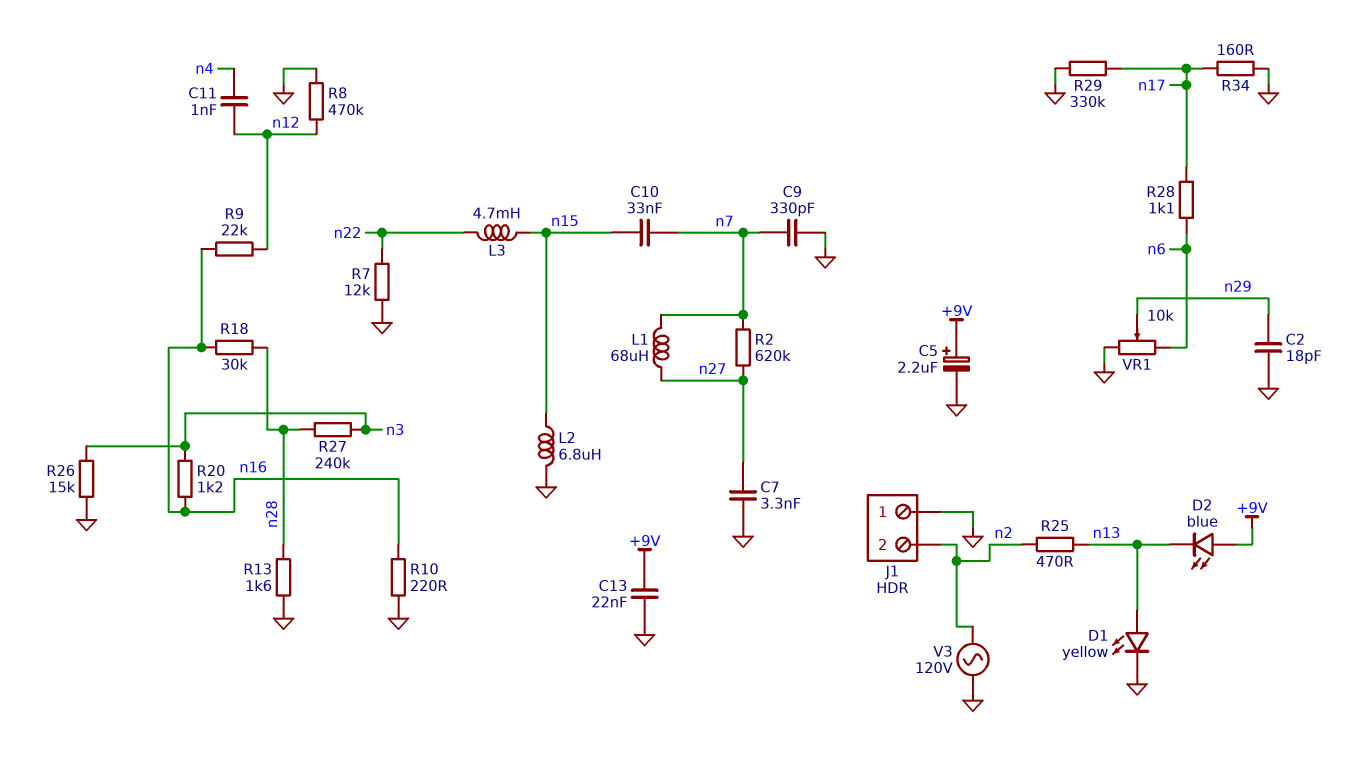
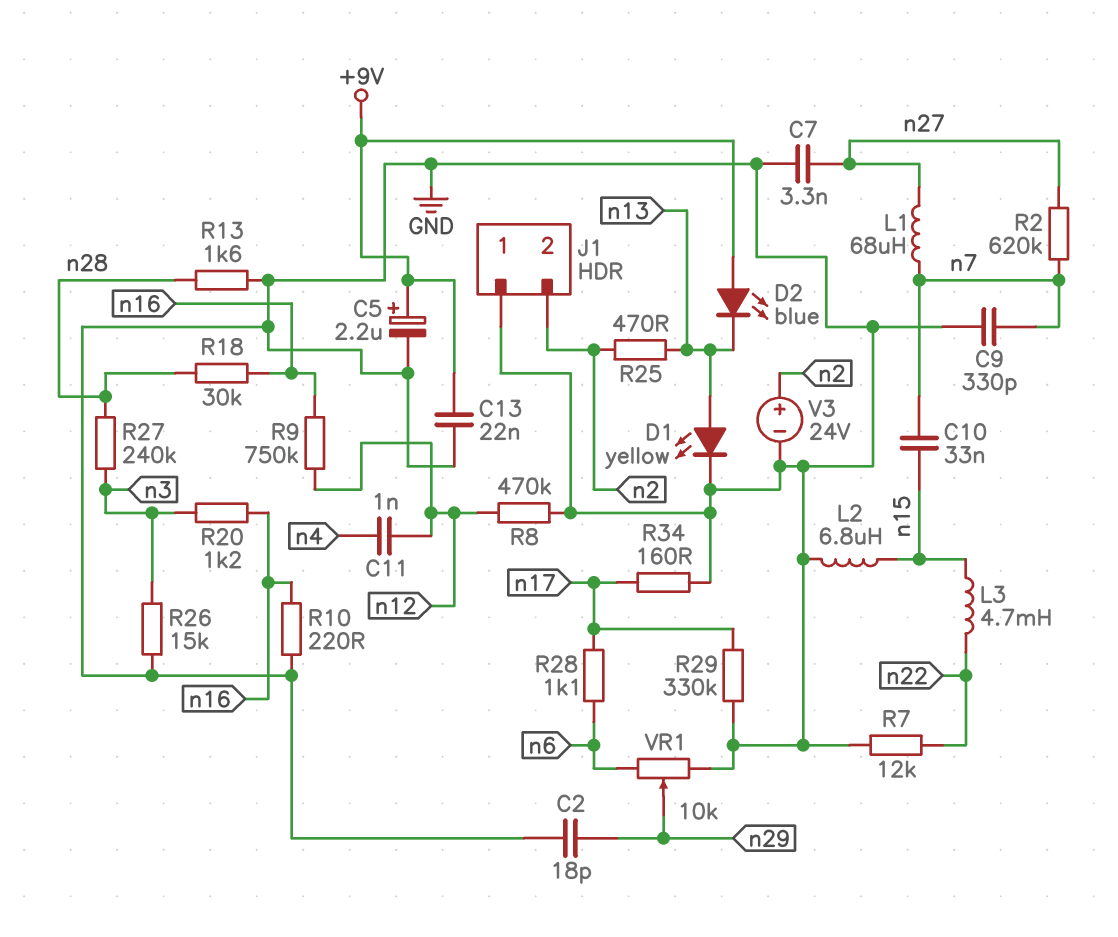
R9: 22k (n12, n16) -> 750k (n12, n16)
V3: AC 120V (GND, n2) -> 24V (plus n2, minus GND)

